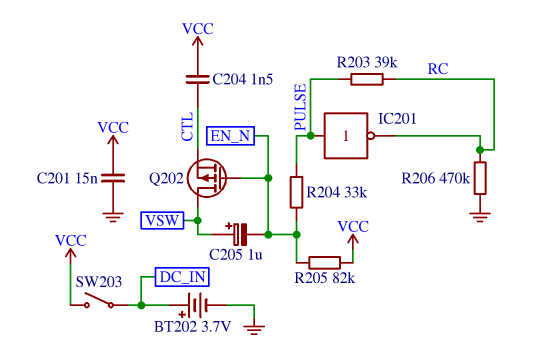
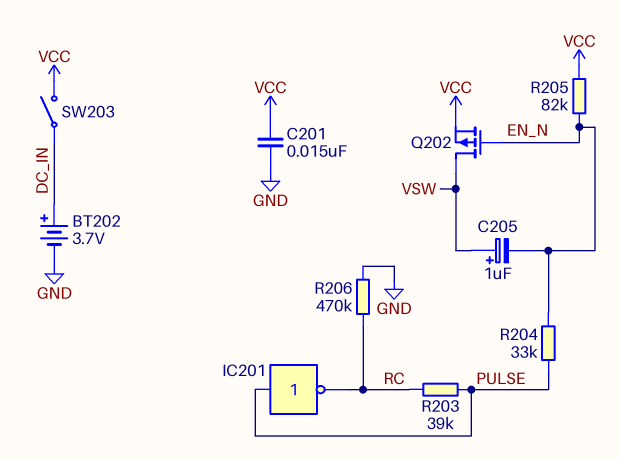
C204: 1.5nF (CTL, VCC) -> none
Q202: PMOS (G EN_N, D VSW, S CTL) -> PMOS (G EN_N, D VSW, S VCC)

